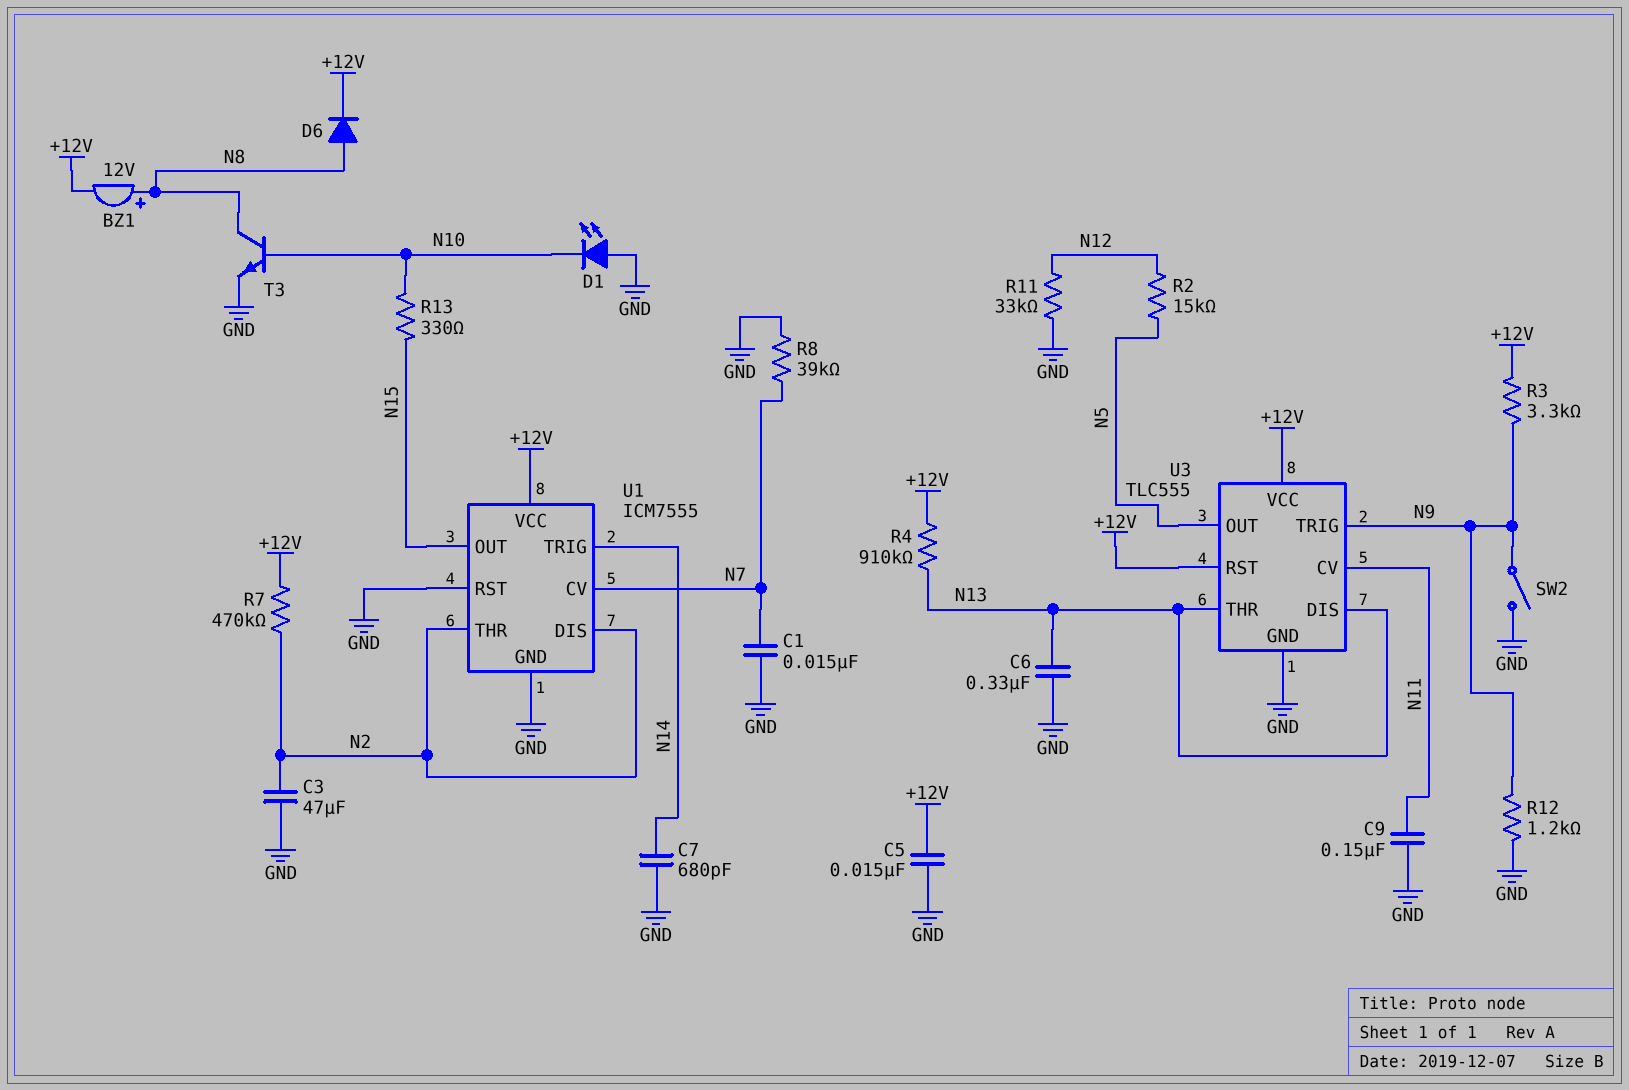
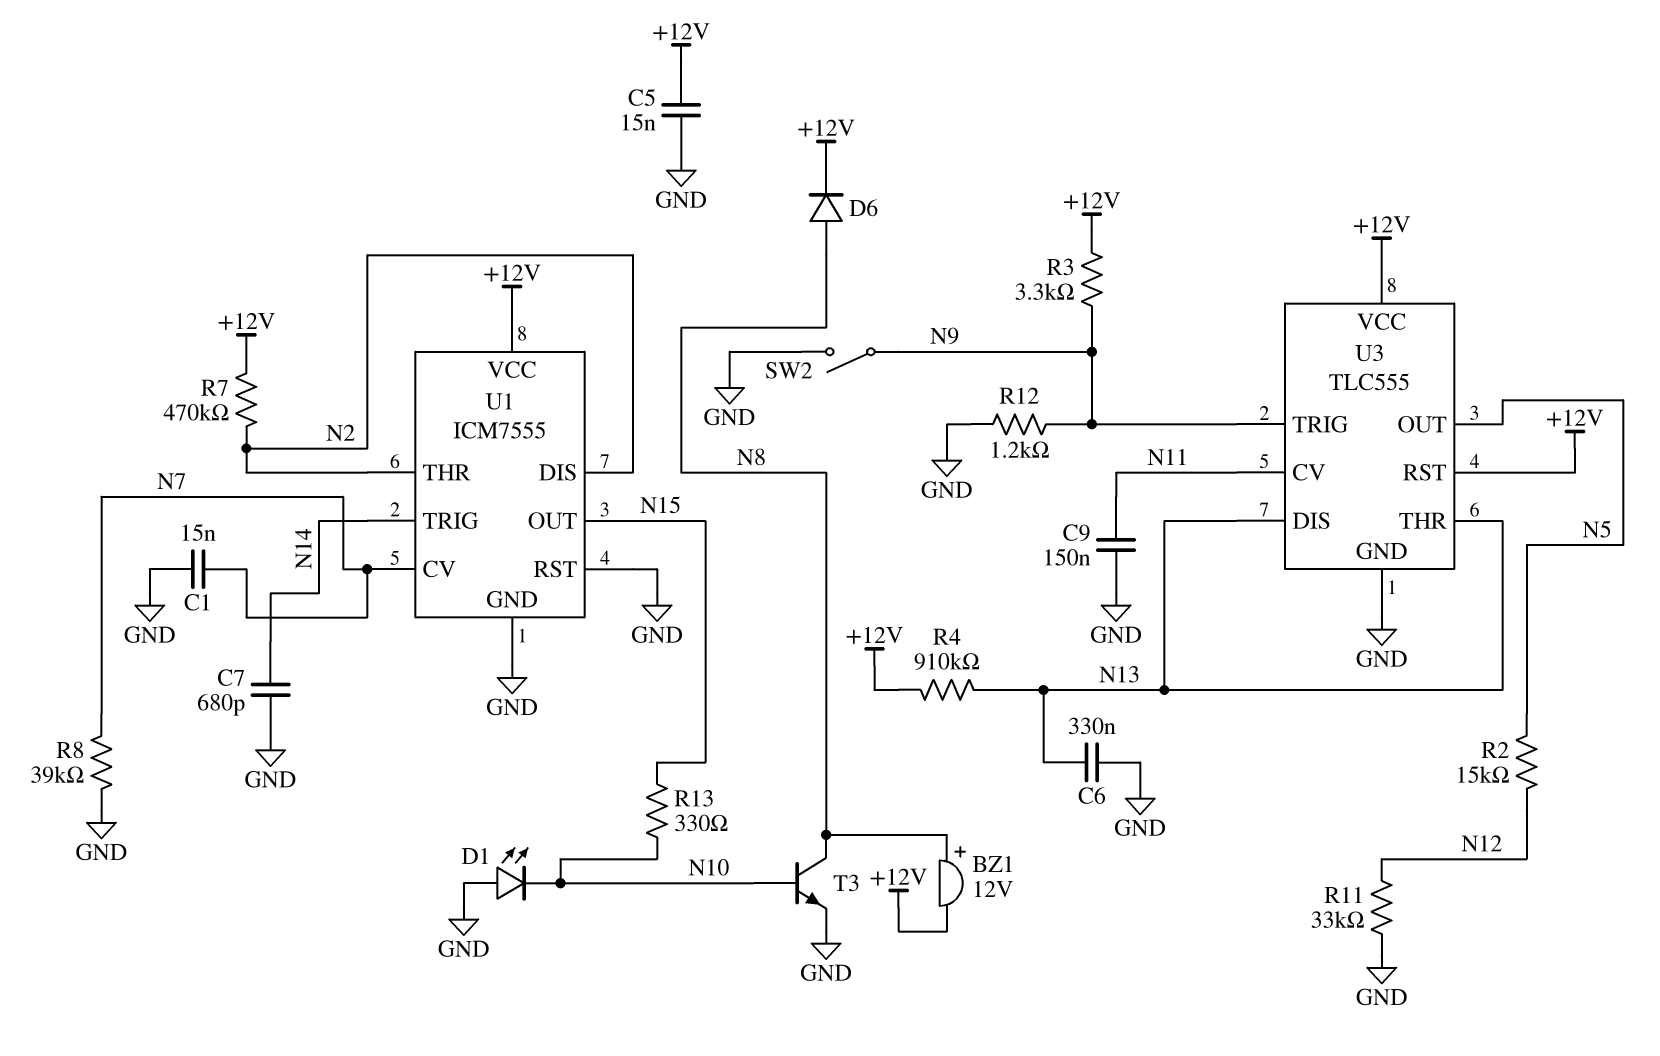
C3: 47uF (GND, N2) -> none

